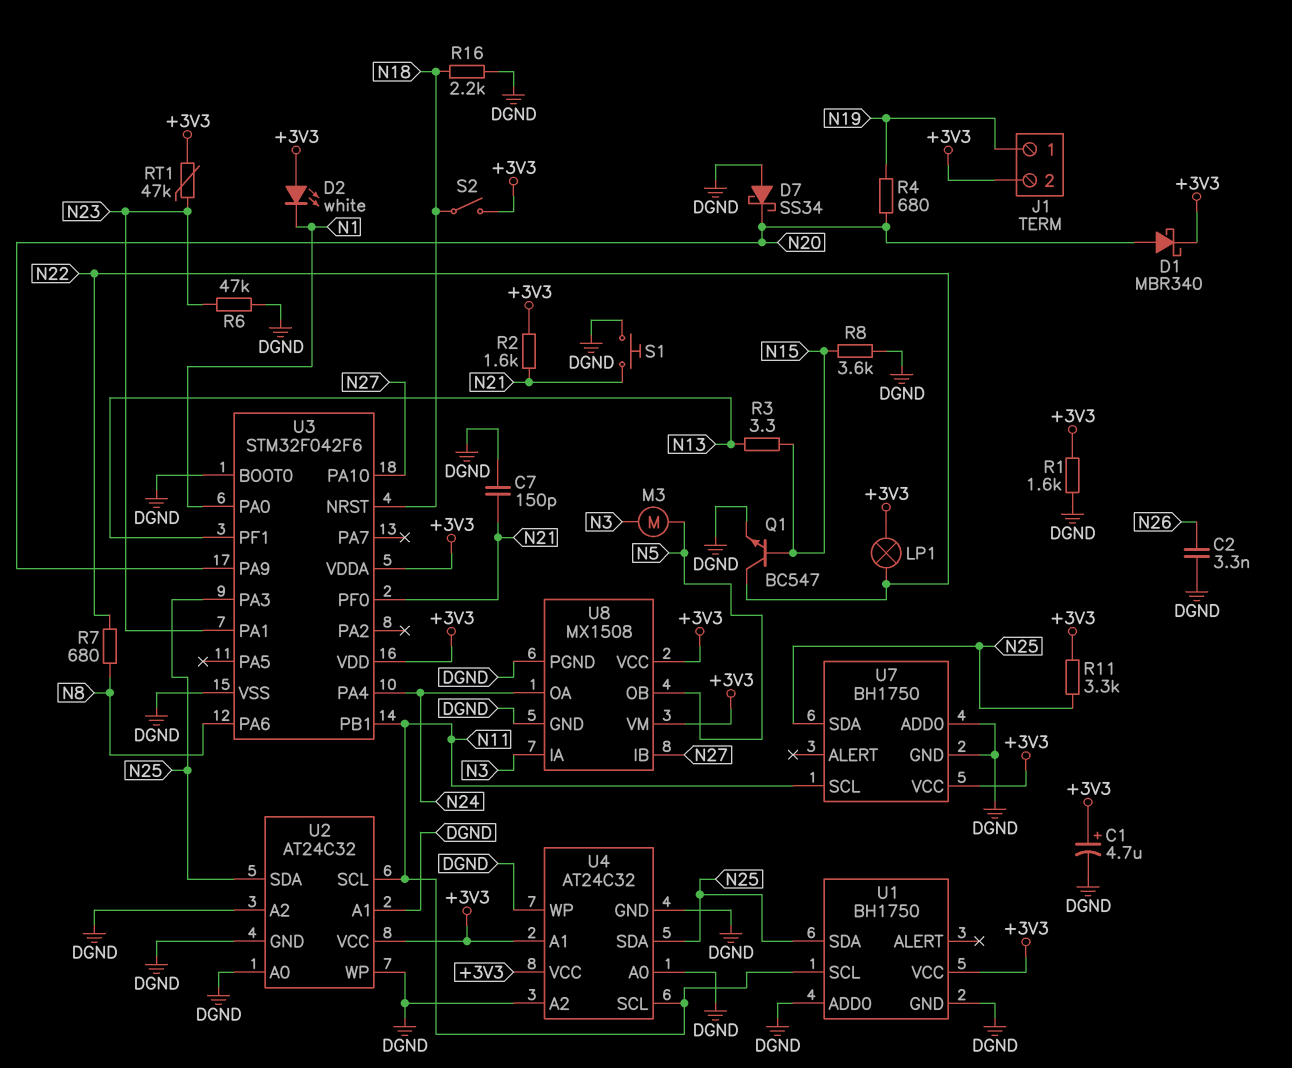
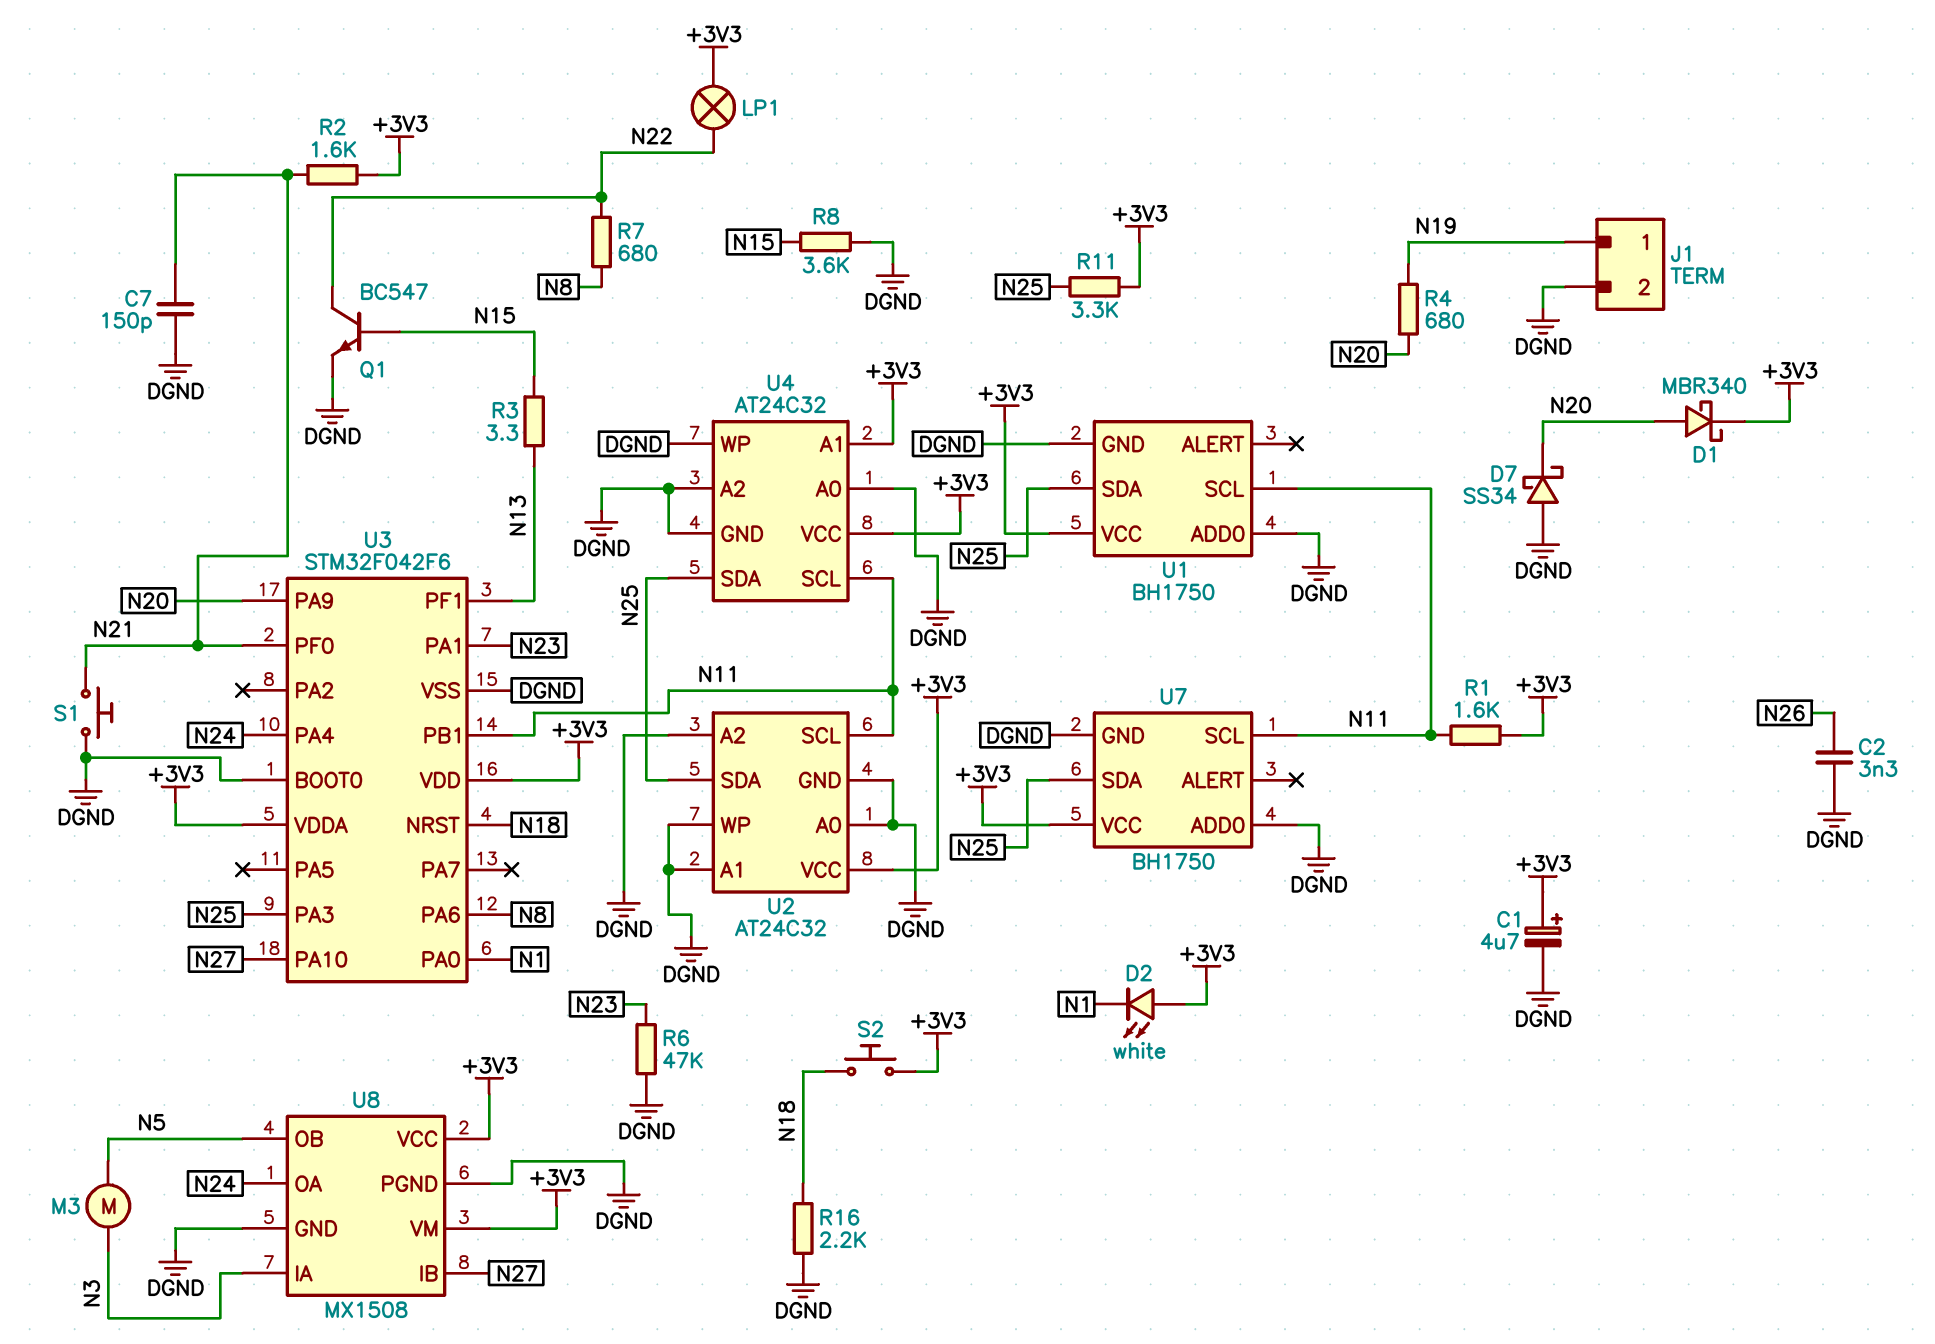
J1 pin 2: +3V3 -> DGND
R1: 1.6k (+3V3, DGND) -> 1.6k (+3V3, N11)
RT1: 47k (+3V3, N23) -> none
S2: switch (+3V3, N18) -> button (+3V3, N18)

